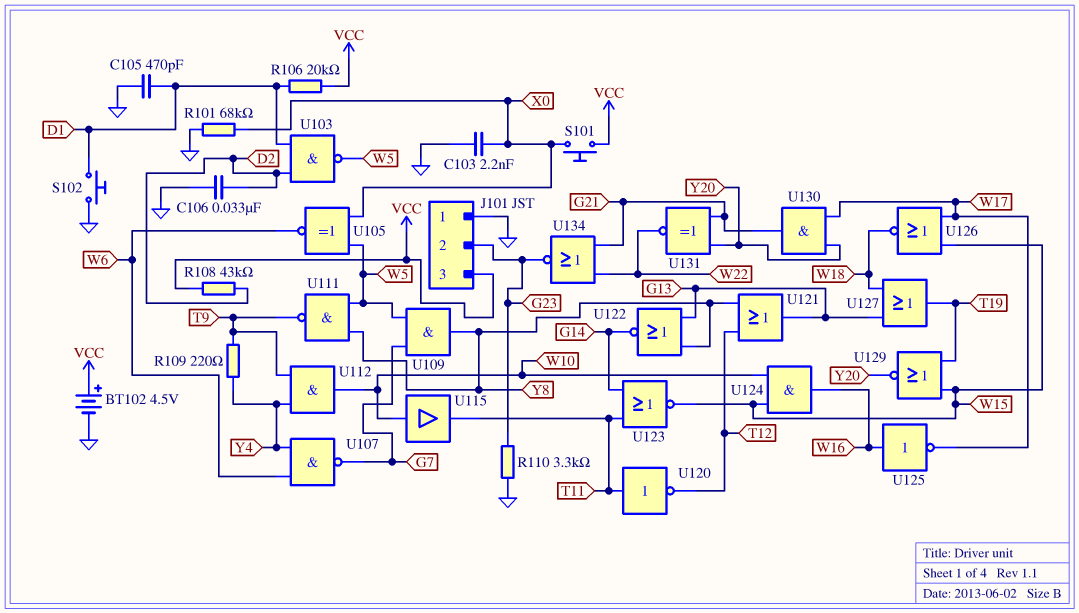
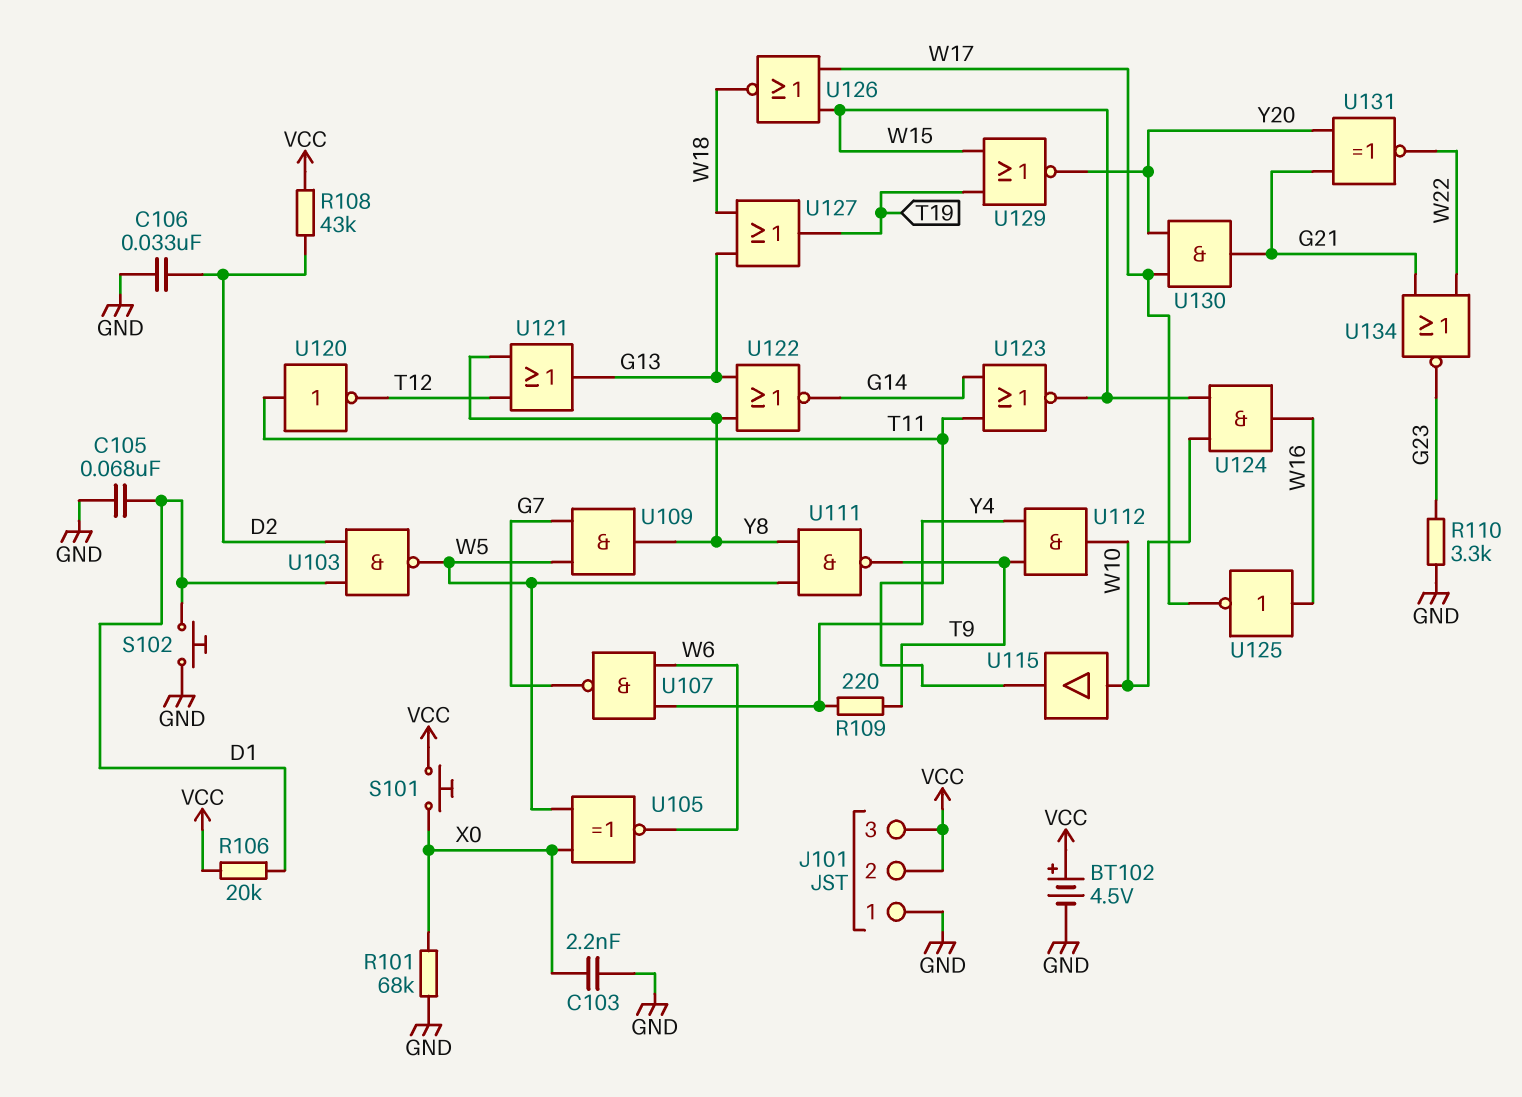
C105: 470pF (D1, GND) -> 68nF (D1, GND)
J101 pin 2: G23 -> VCC

